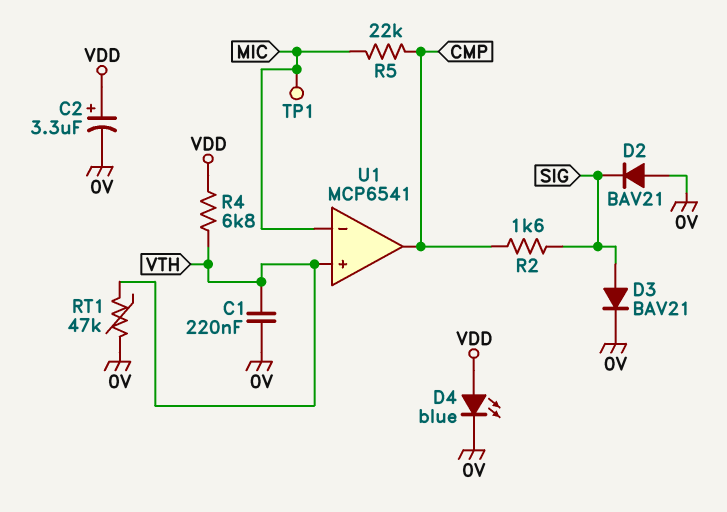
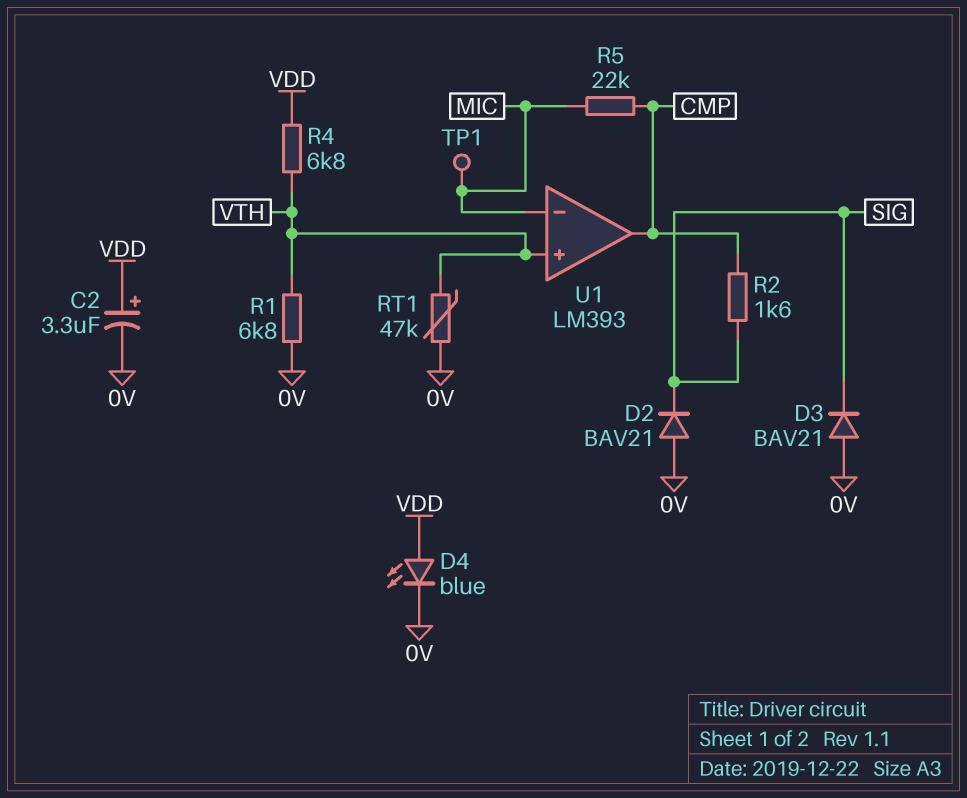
C1: 220nF (0V, VTH) -> none
D3: diode BAV21 (A SIG, K 0V) -> diode BAV21 (A 0V, K SIG)
R1: none -> 6.8k (0V, VTH)
U1: MCP6541 -> LM393

